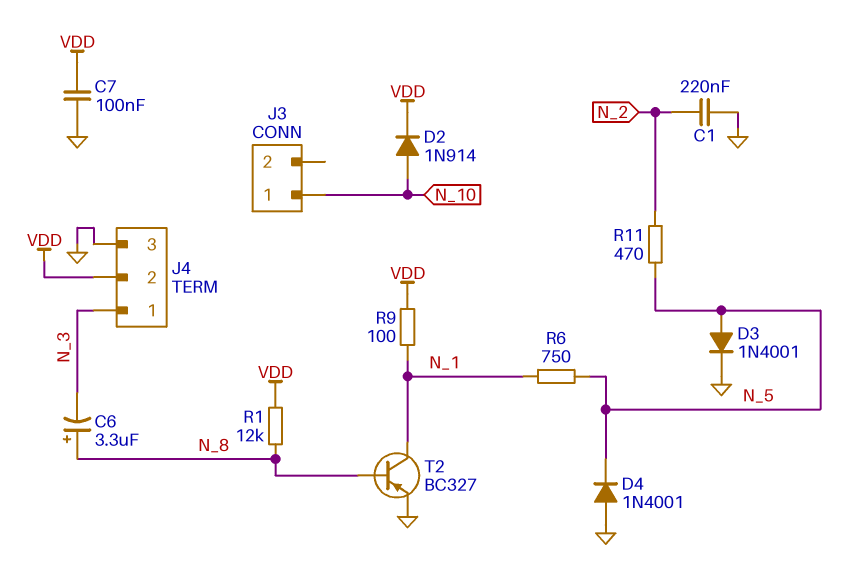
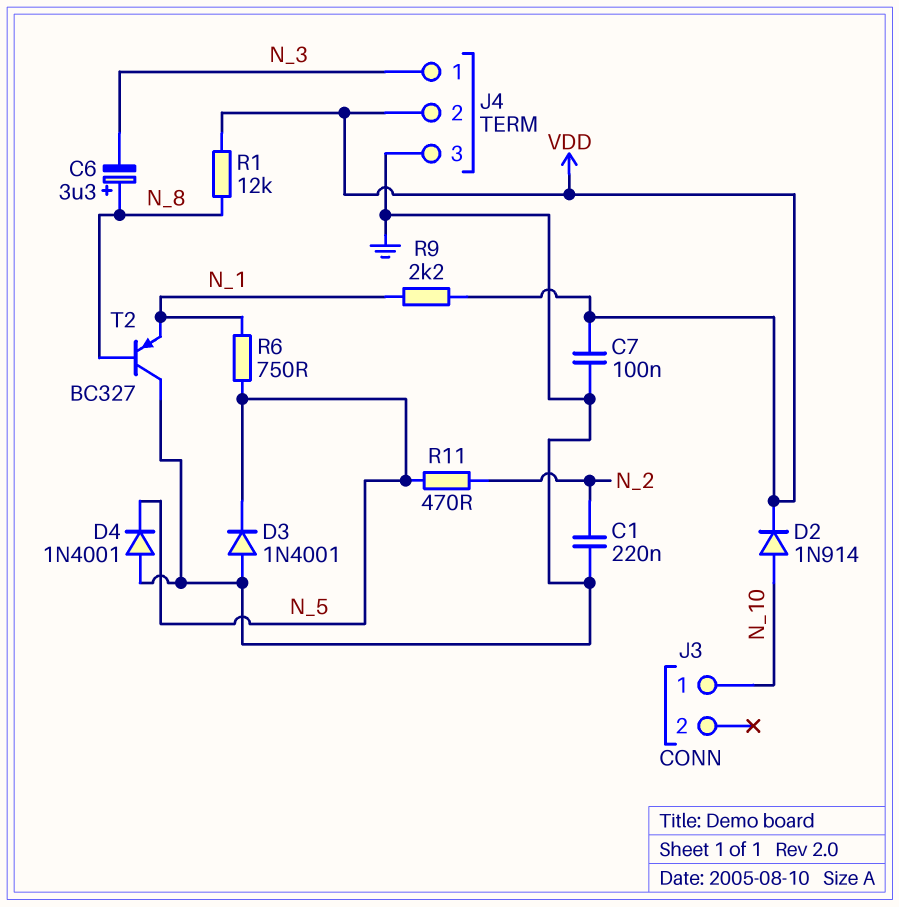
D3: diode 1N4001 (A N_5, K GND) -> diode 1N4001 (A GND, K N_5)
R9: 100 (N_1, VDD) -> 2.2k (N_1, VDD)
T2: PNP BC327 (B N_8, C N_1, E GND) -> PNP BC327 (B N_8, C GND, E N_1)

